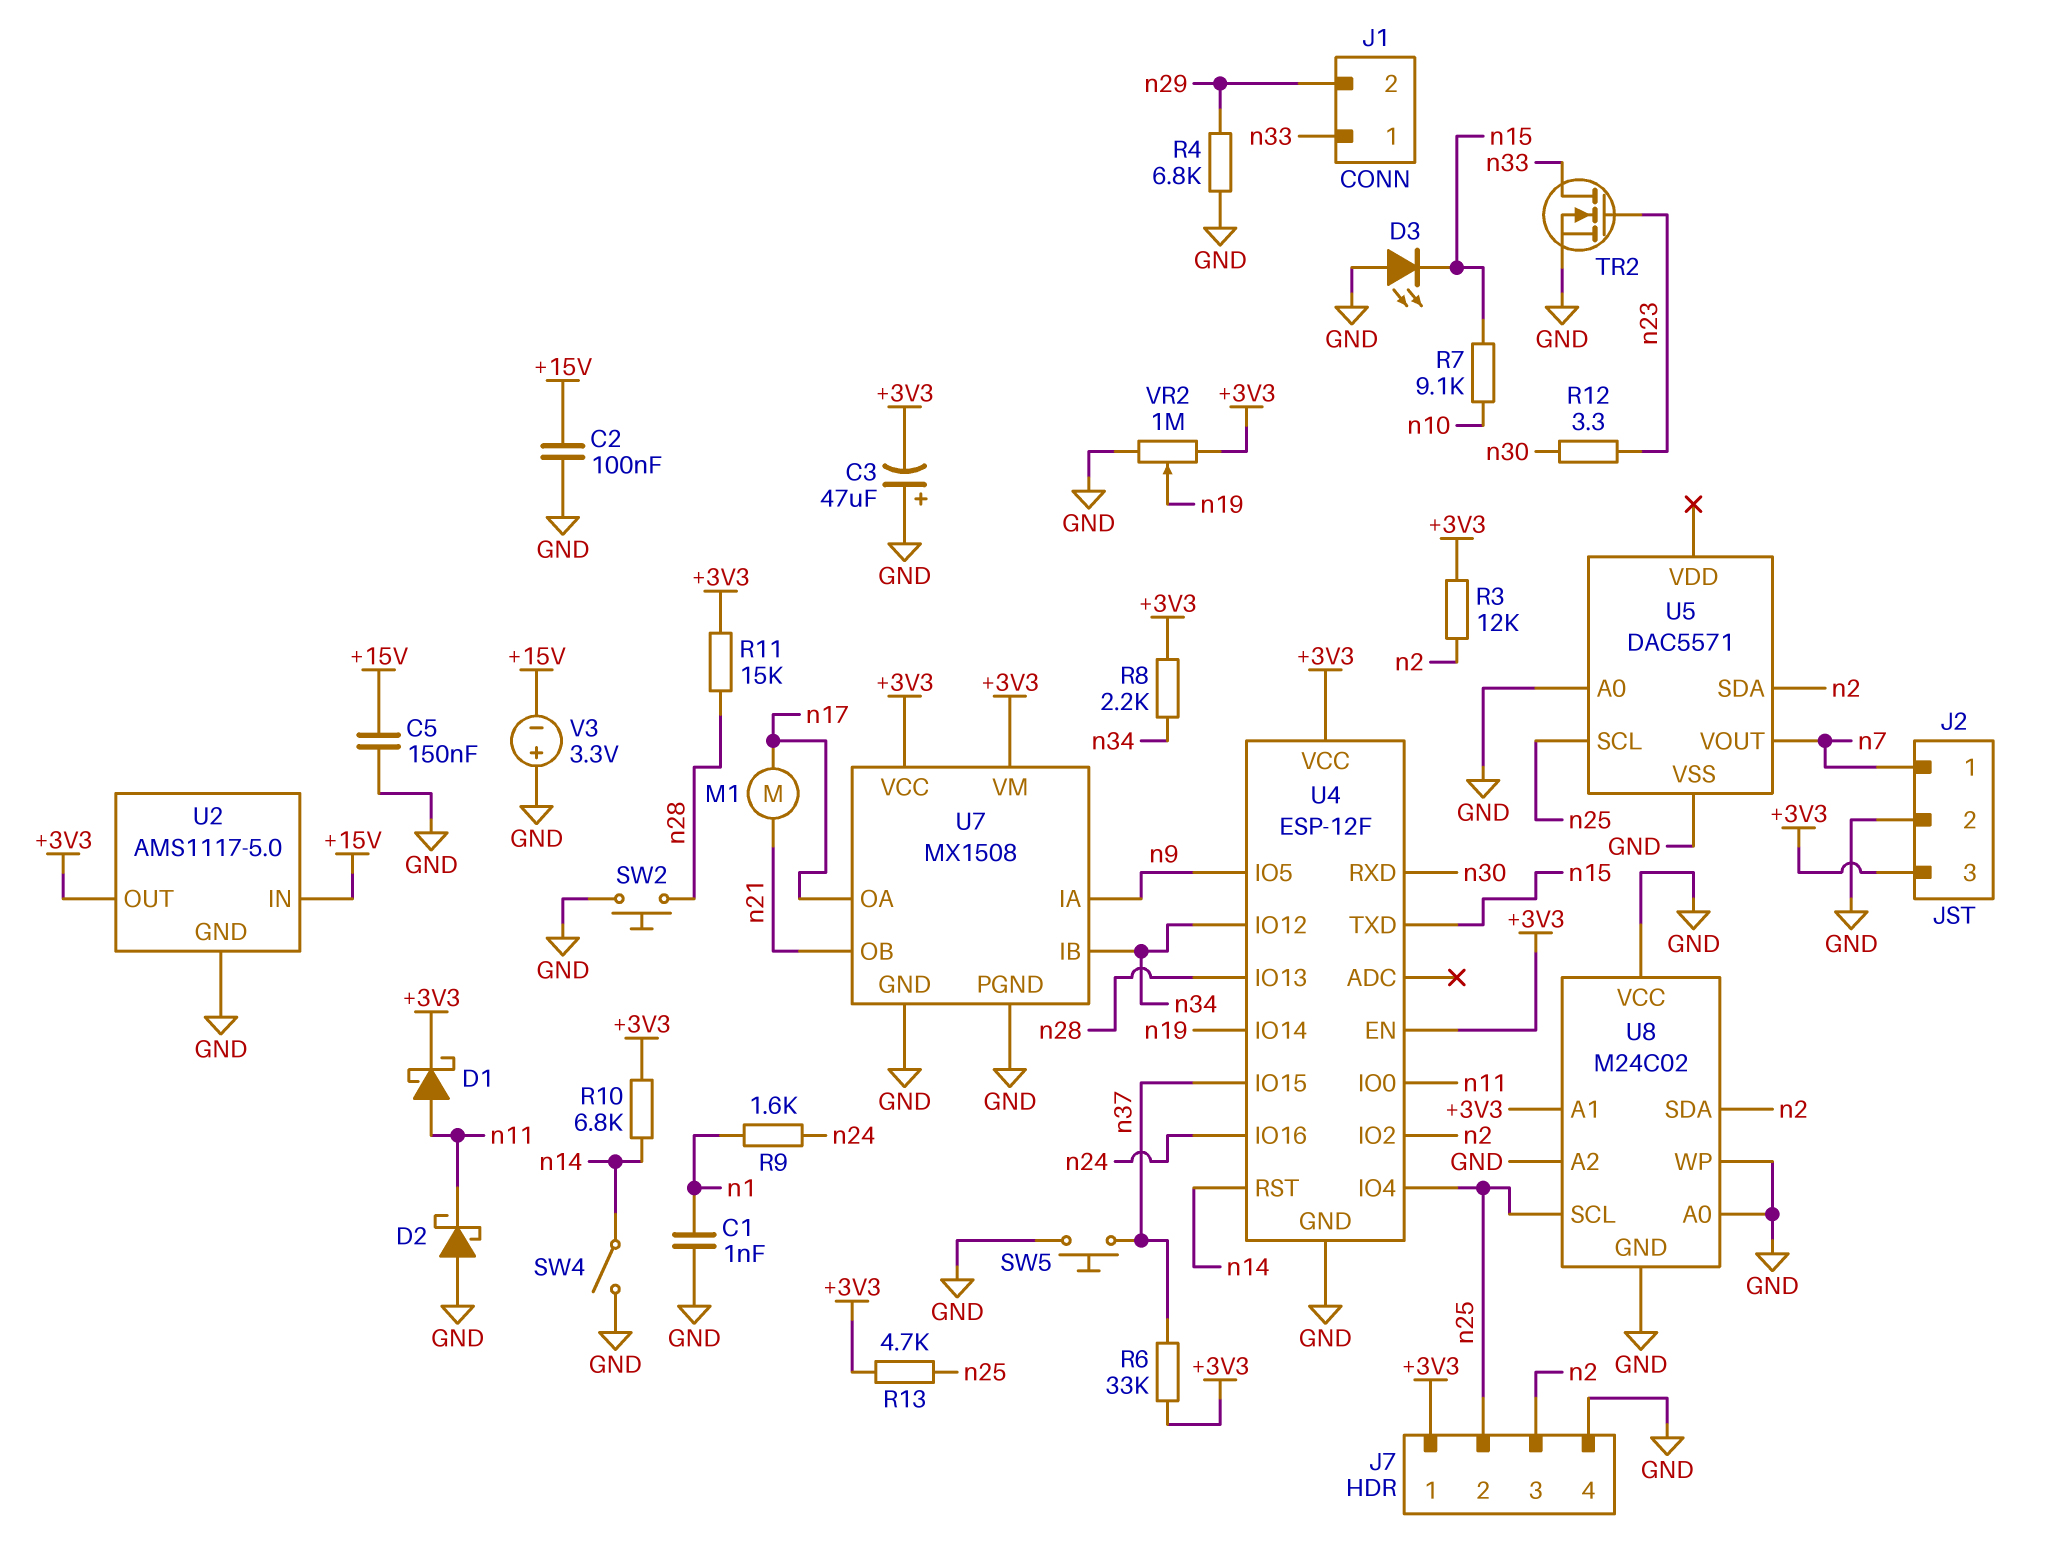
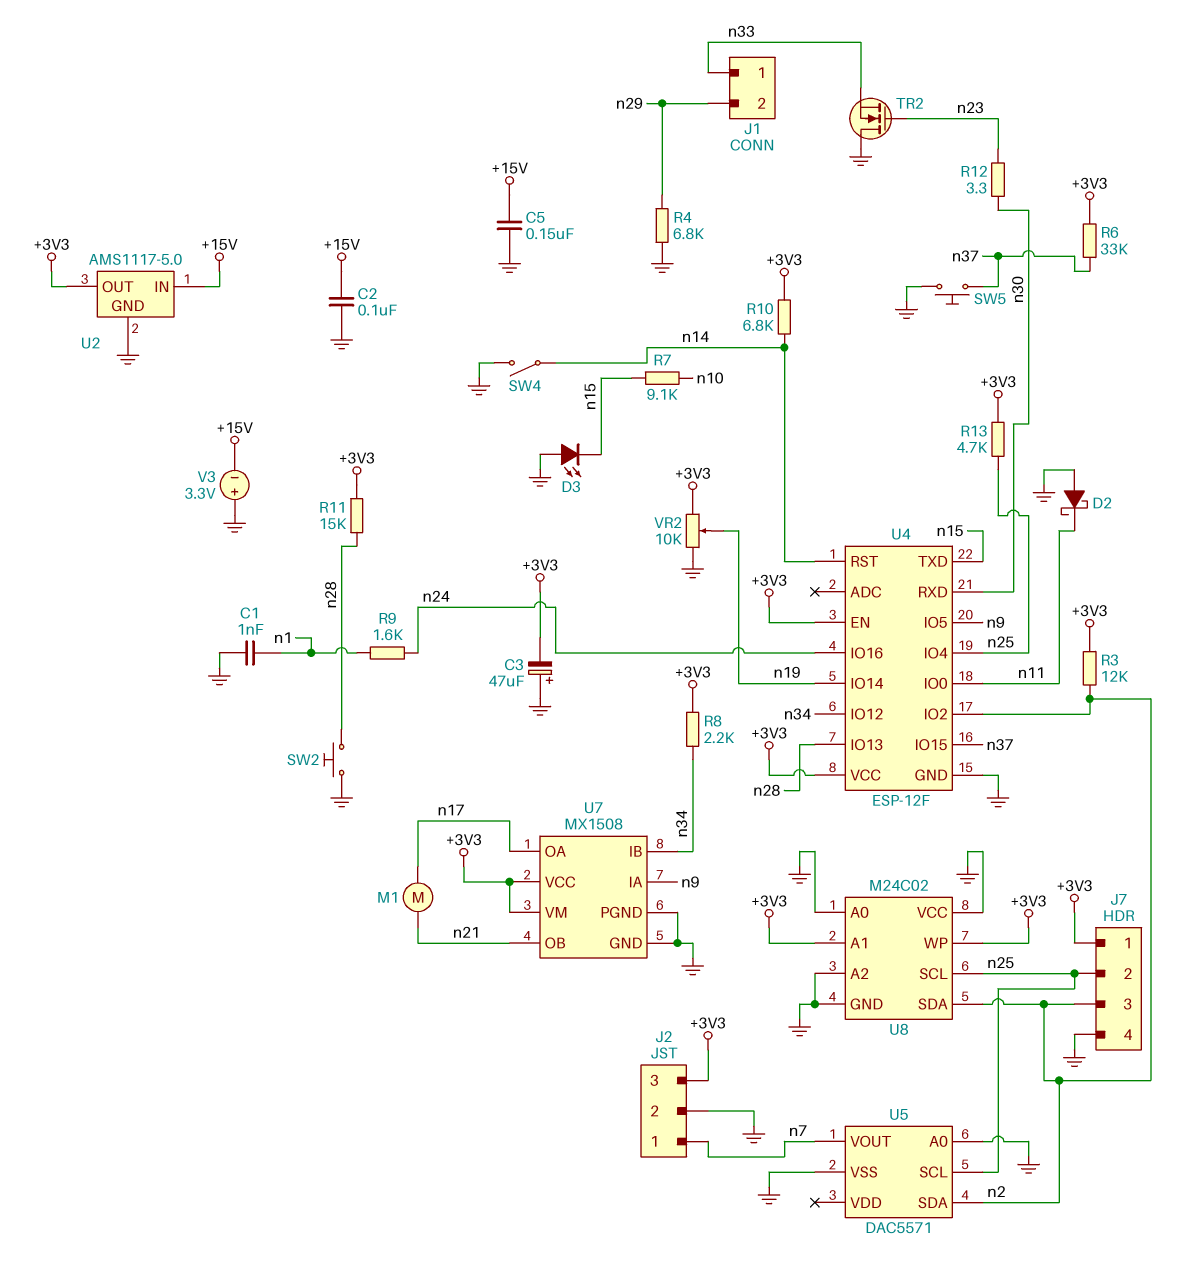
D1: schottky (A n11, K +3V3) -> none
TR2: NMOS (G n23, D n33, S GND) -> NMOS (G n23, D GND, S n33)
U8 pin WP: GND -> +3V3
VR2: 1M (+3V3, GND, wiper n19) -> 10k (+3V3, GND, wiper n19)

